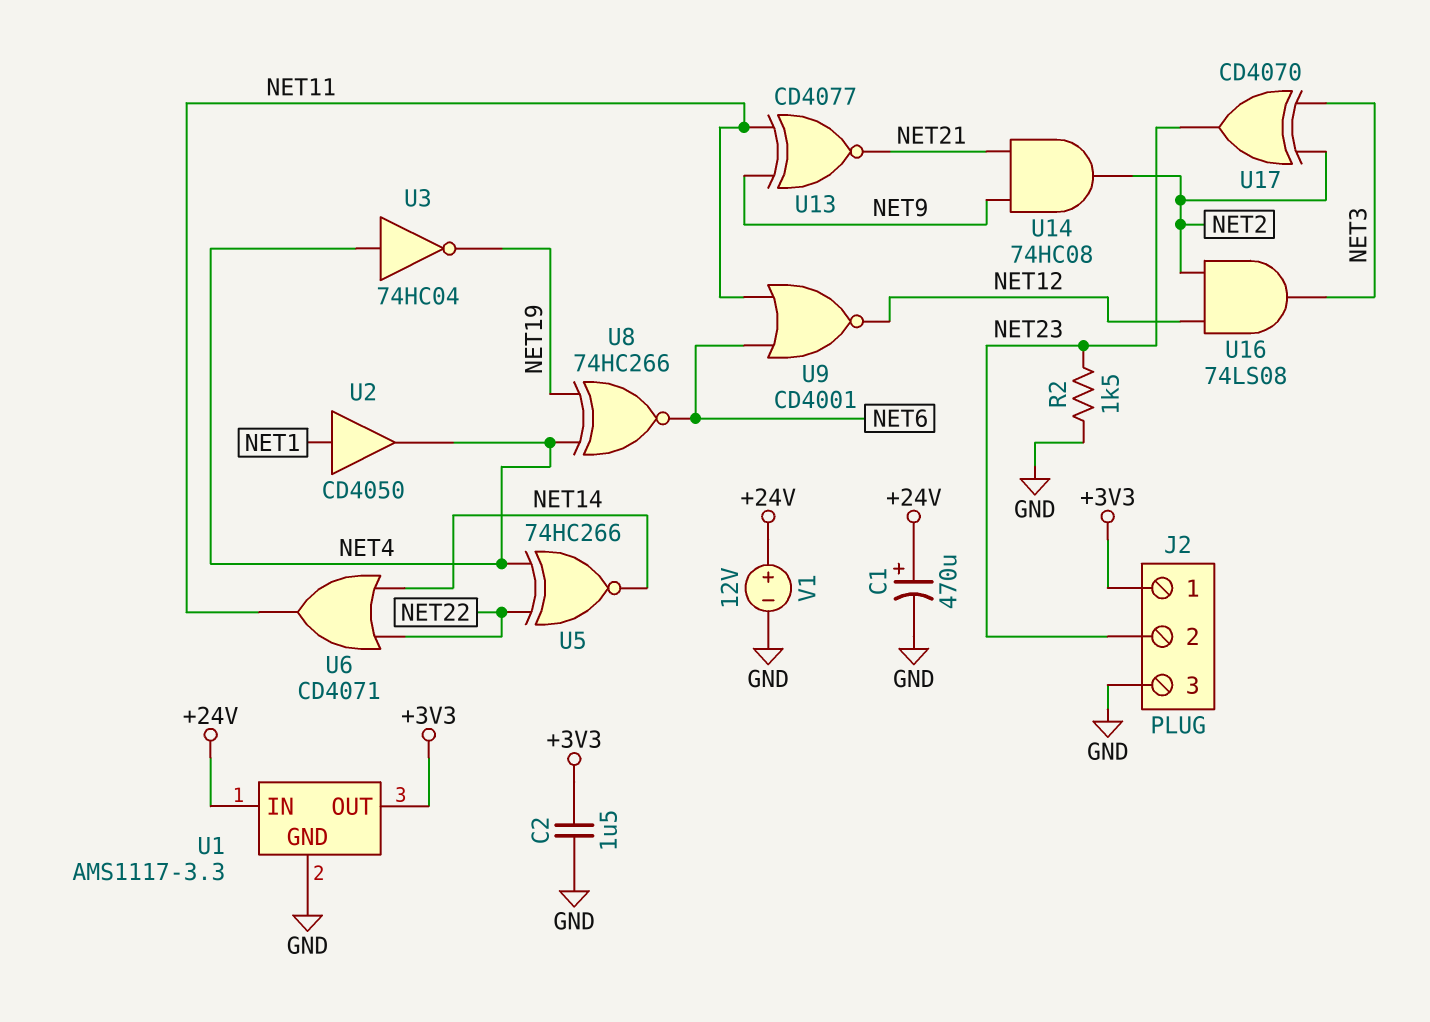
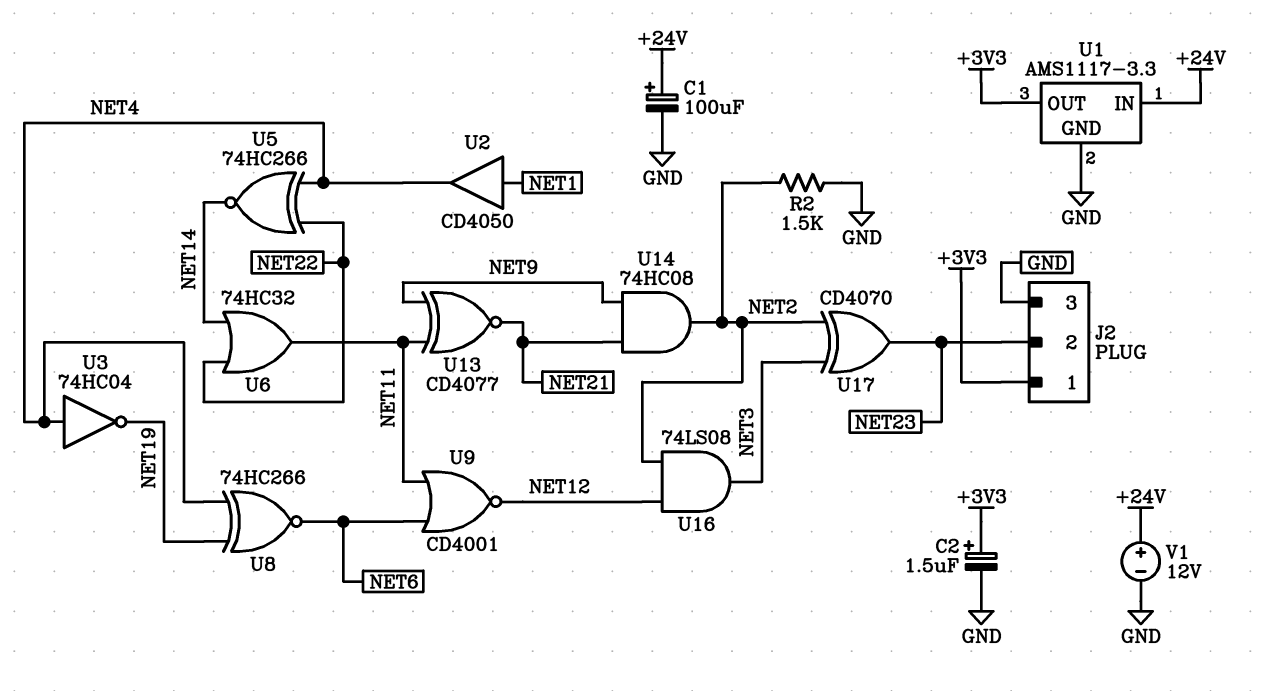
C1: 470uF (plus +24V, minus GND) -> 100uF (plus +24V, minus GND)
C2: 1.5uF (+3V3, GND) -> 1.5uF (plus +3V3, minus GND)
R2: 1.5k (GND, NET23) -> 1.5k (GND, NET2)
U6: OR CD4071 (in NET14, in NET22, out NET11) -> OR 74HC32 (in NET14, in NET22, out NET11)

